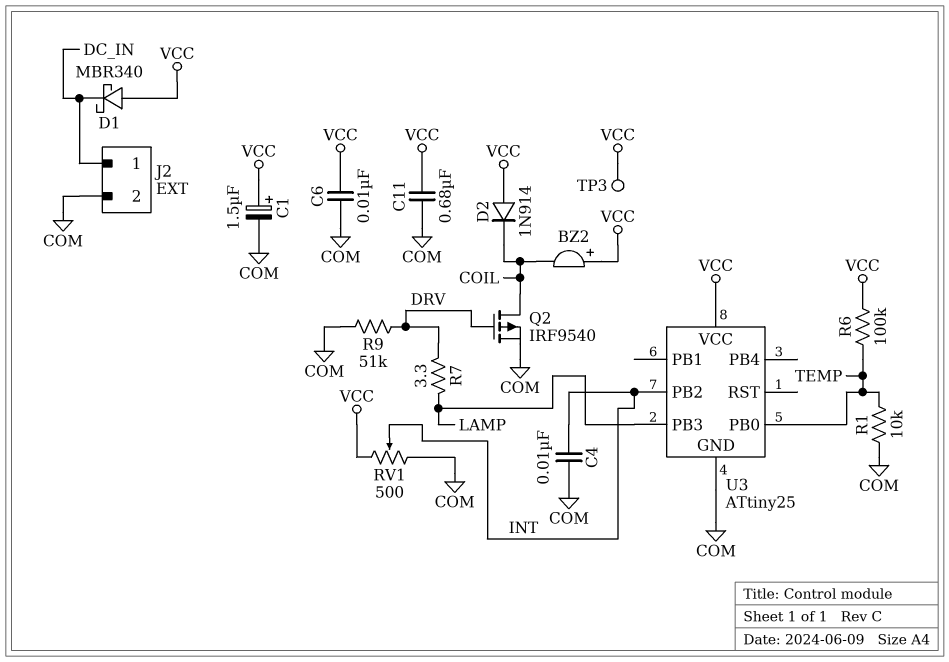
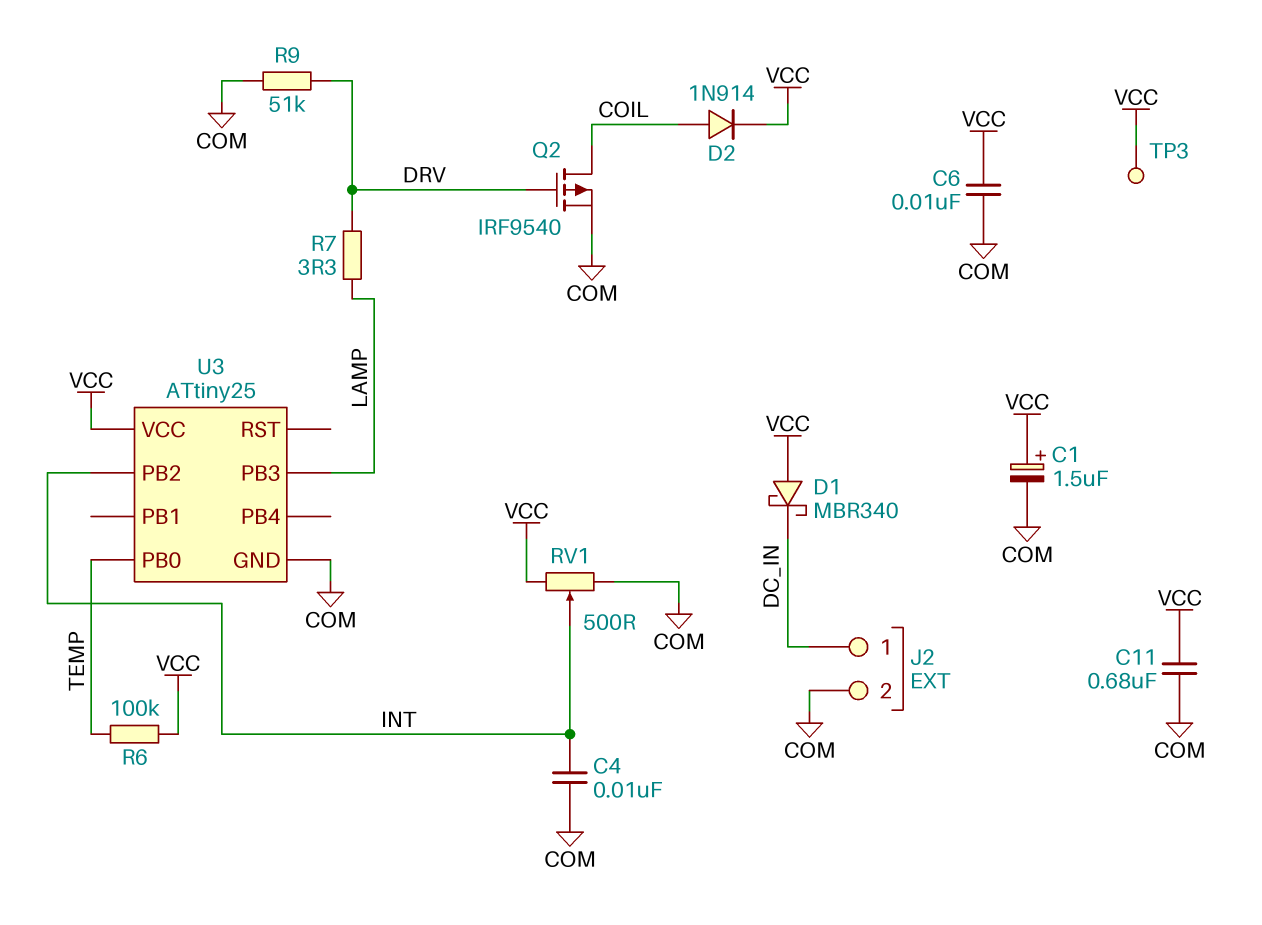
BZ2: buzzer (plus VCC, minus COIL) -> none
D2: diode 1N914 (A VCC, K COIL) -> diode 1N914 (A COIL, K VCC)
R1: 10k (COM, TEMP) -> none

